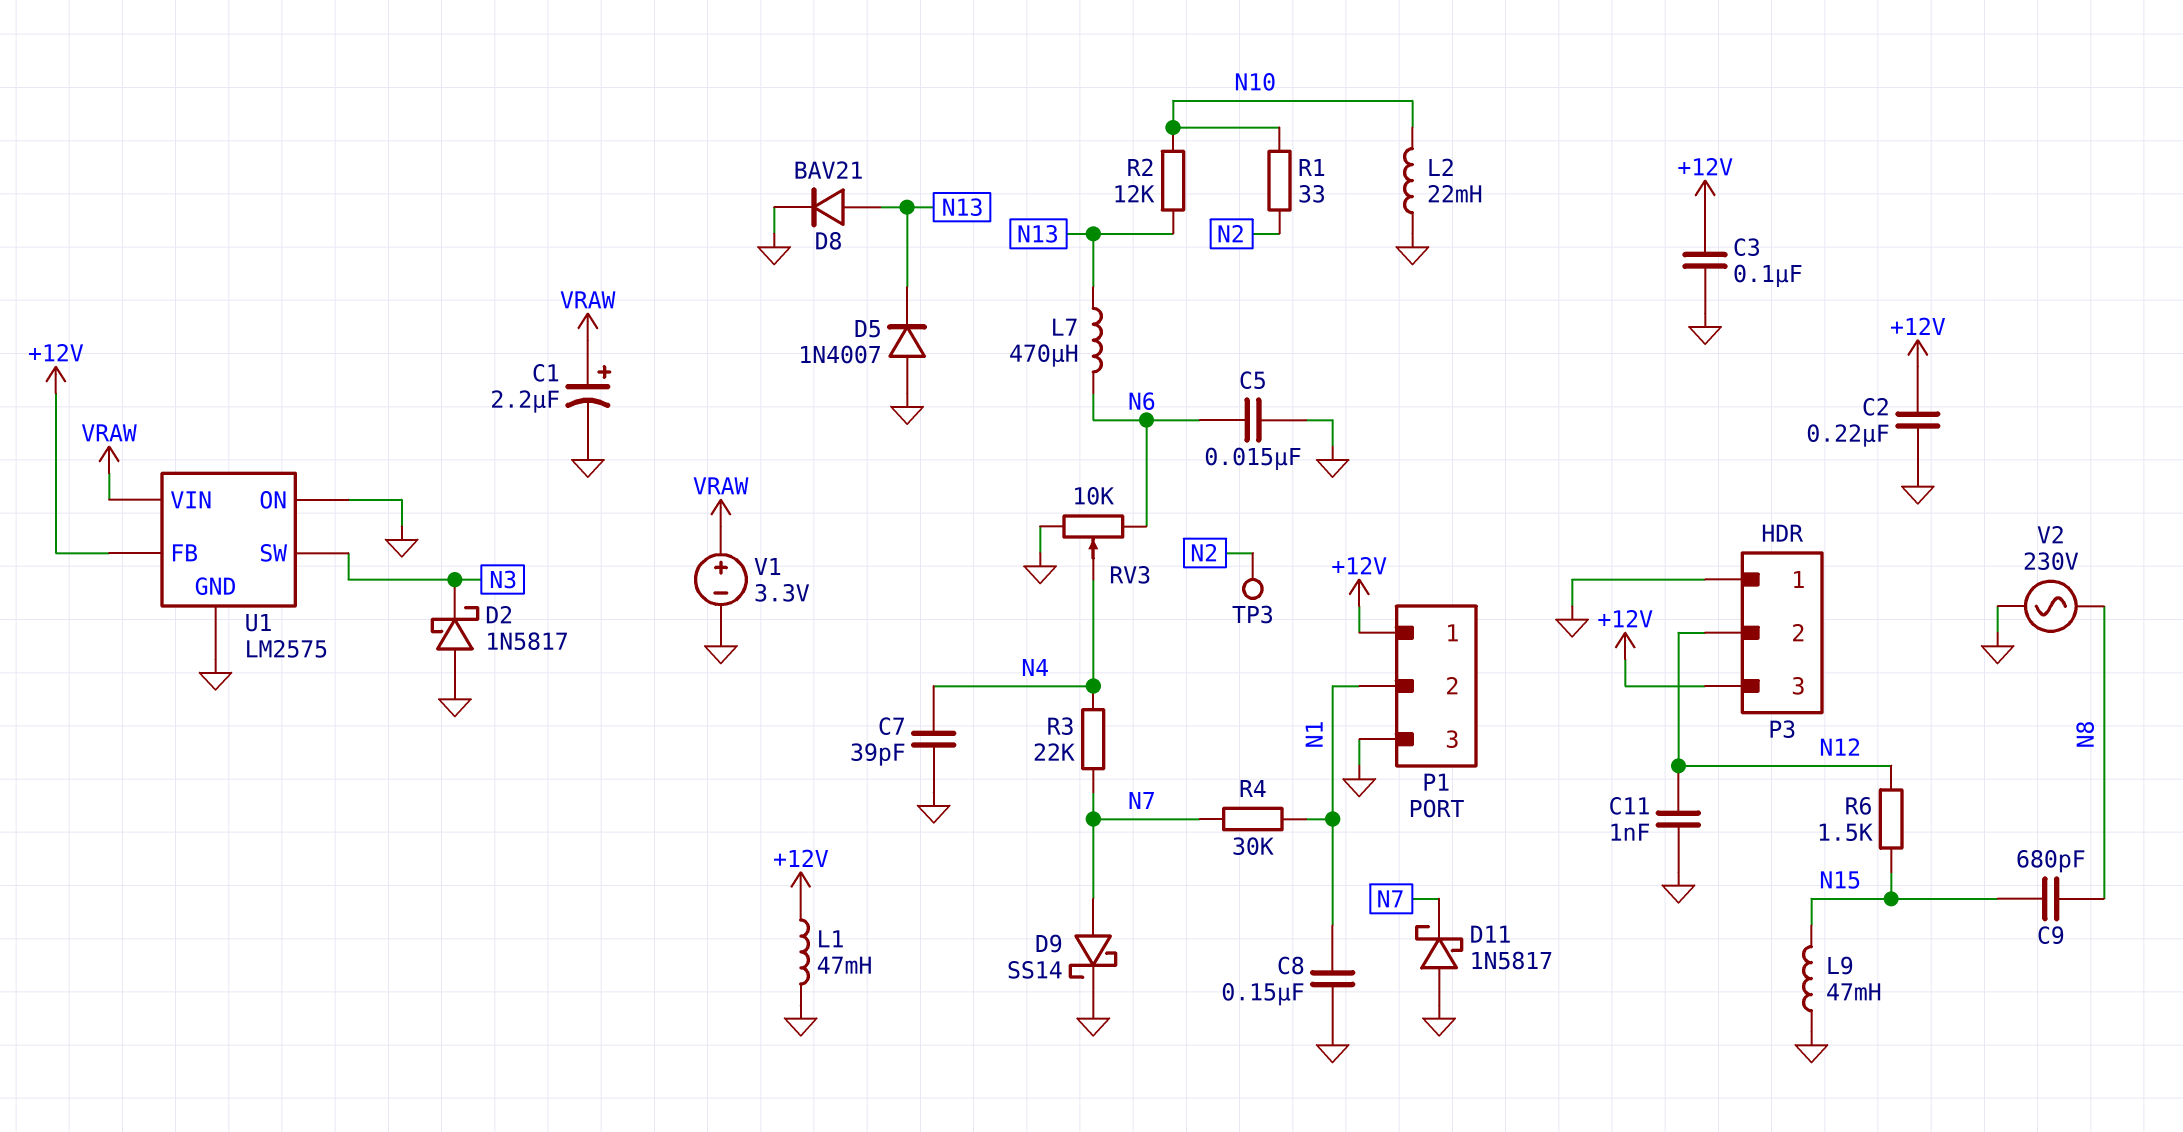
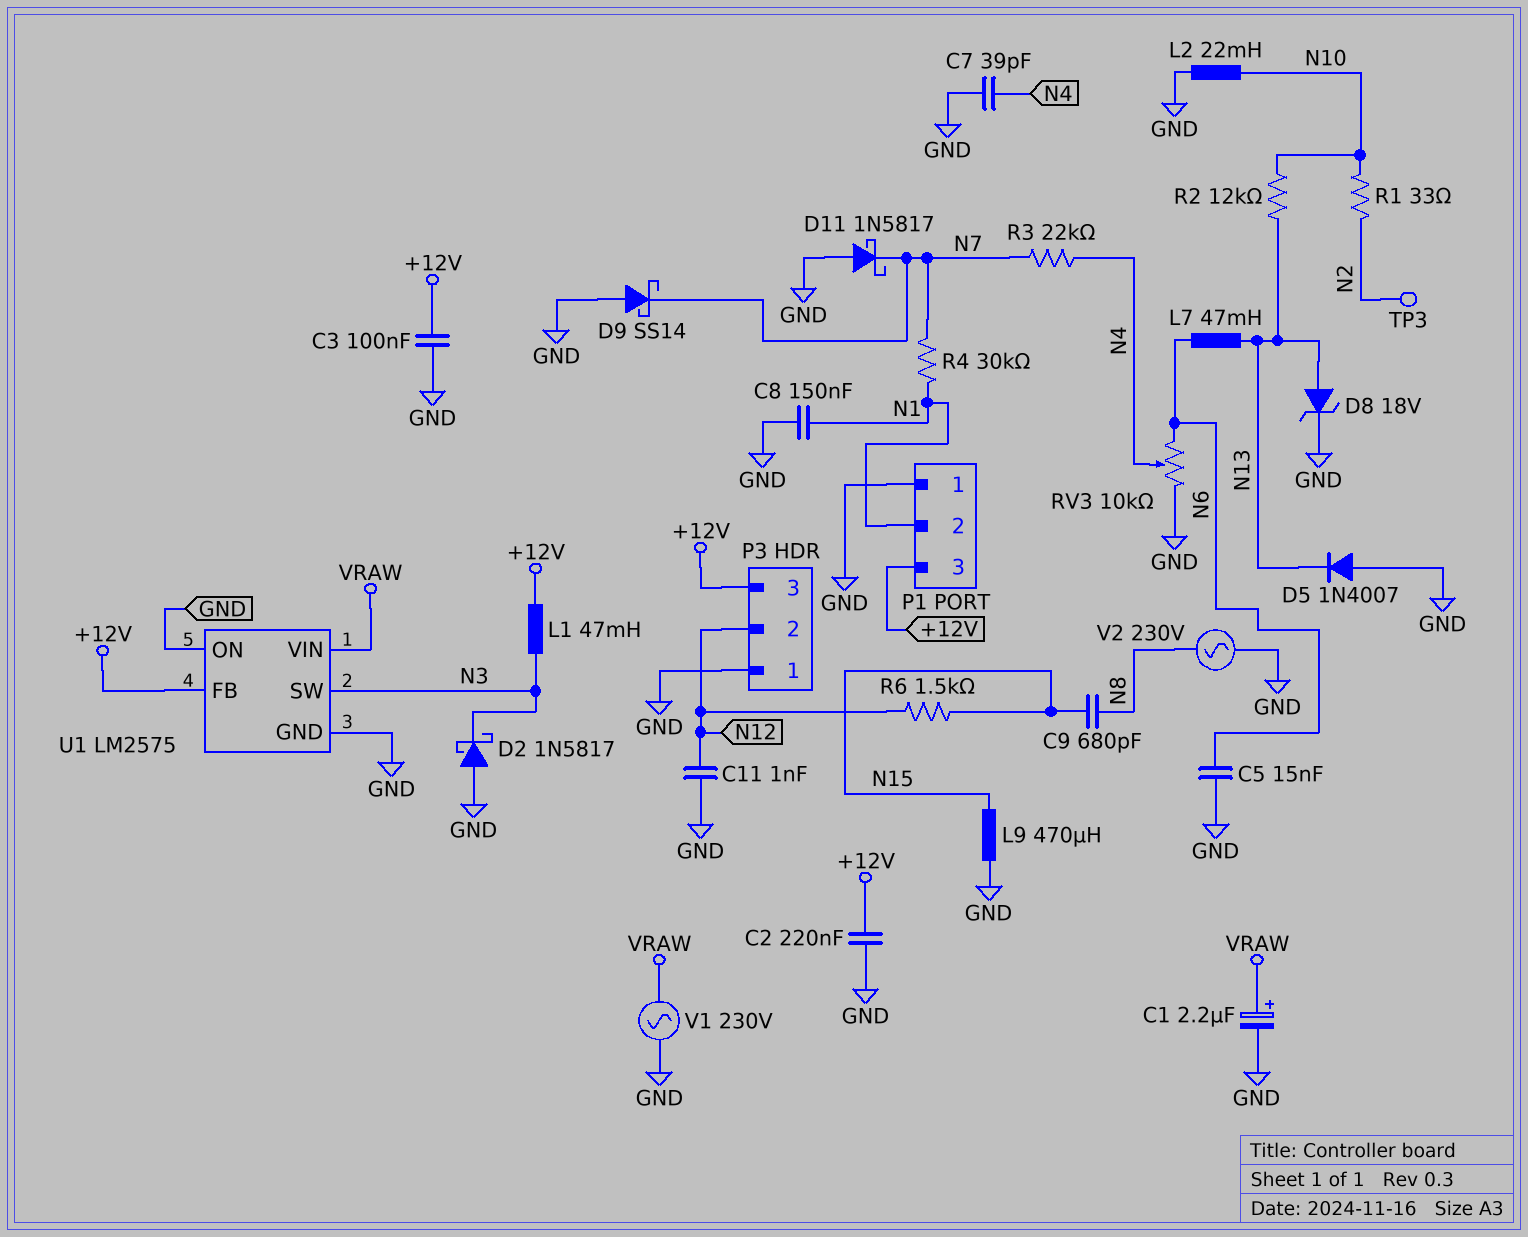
D8: diode BAV21 (A N13, K GND) -> zener 18V (A N13, K GND)
D9: schottky SS14 (A N7, K GND) -> schottky SS14 (A GND, K N7)
L1: 47mH (+12V, GND) -> 47mH (+12V, N3)
L7: 470uH (N6, N13) -> 47mH (N6, N13)
L9: 47mH (GND, N15) -> 470uH (GND, N15)
P1 pin 1: +12V -> GND
P1 pin 3: GND -> +12V
V1: 3.3V (plus VRAW, minus GND) -> AC 230V (GND, VRAW)

